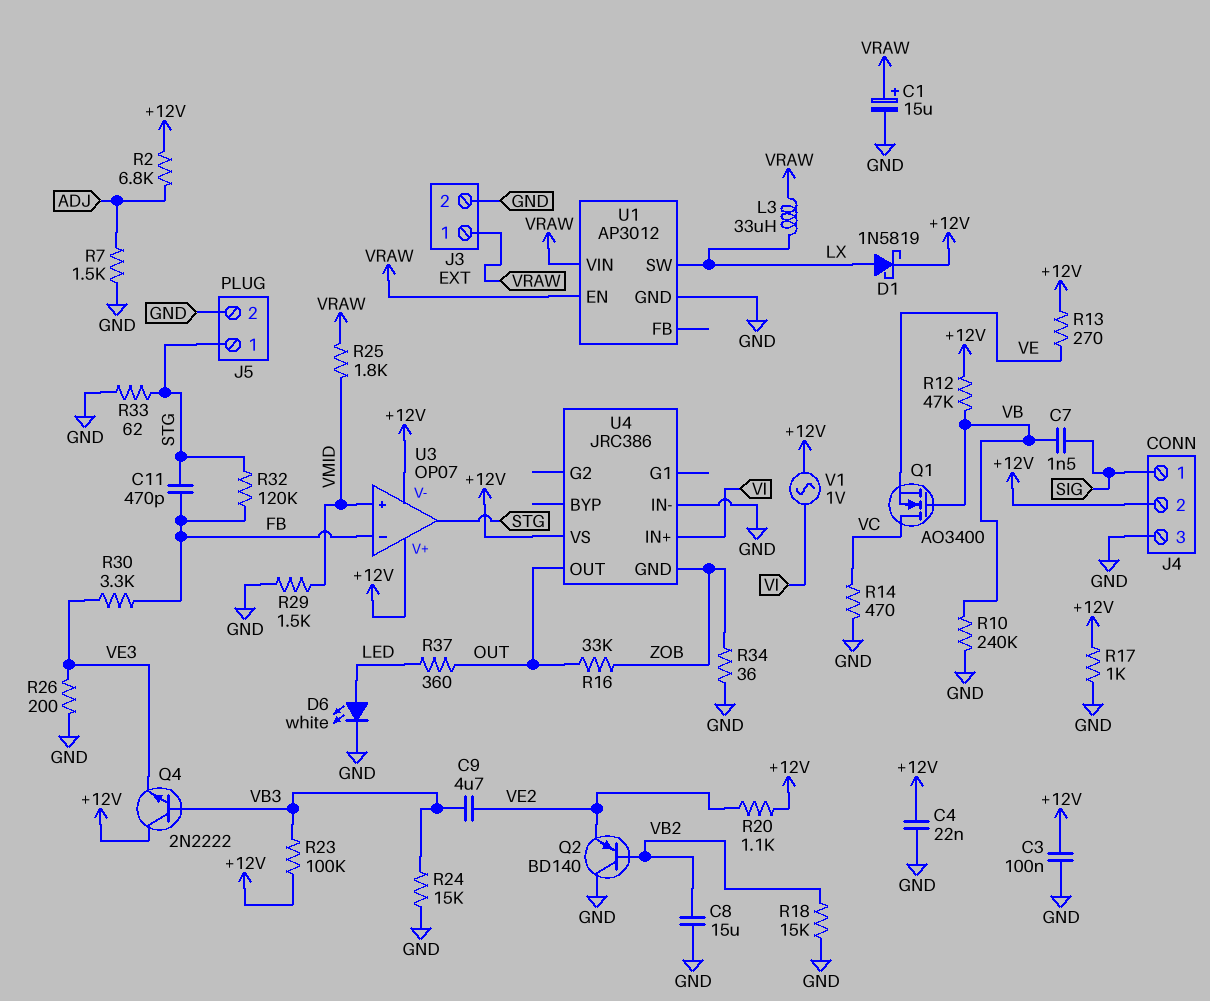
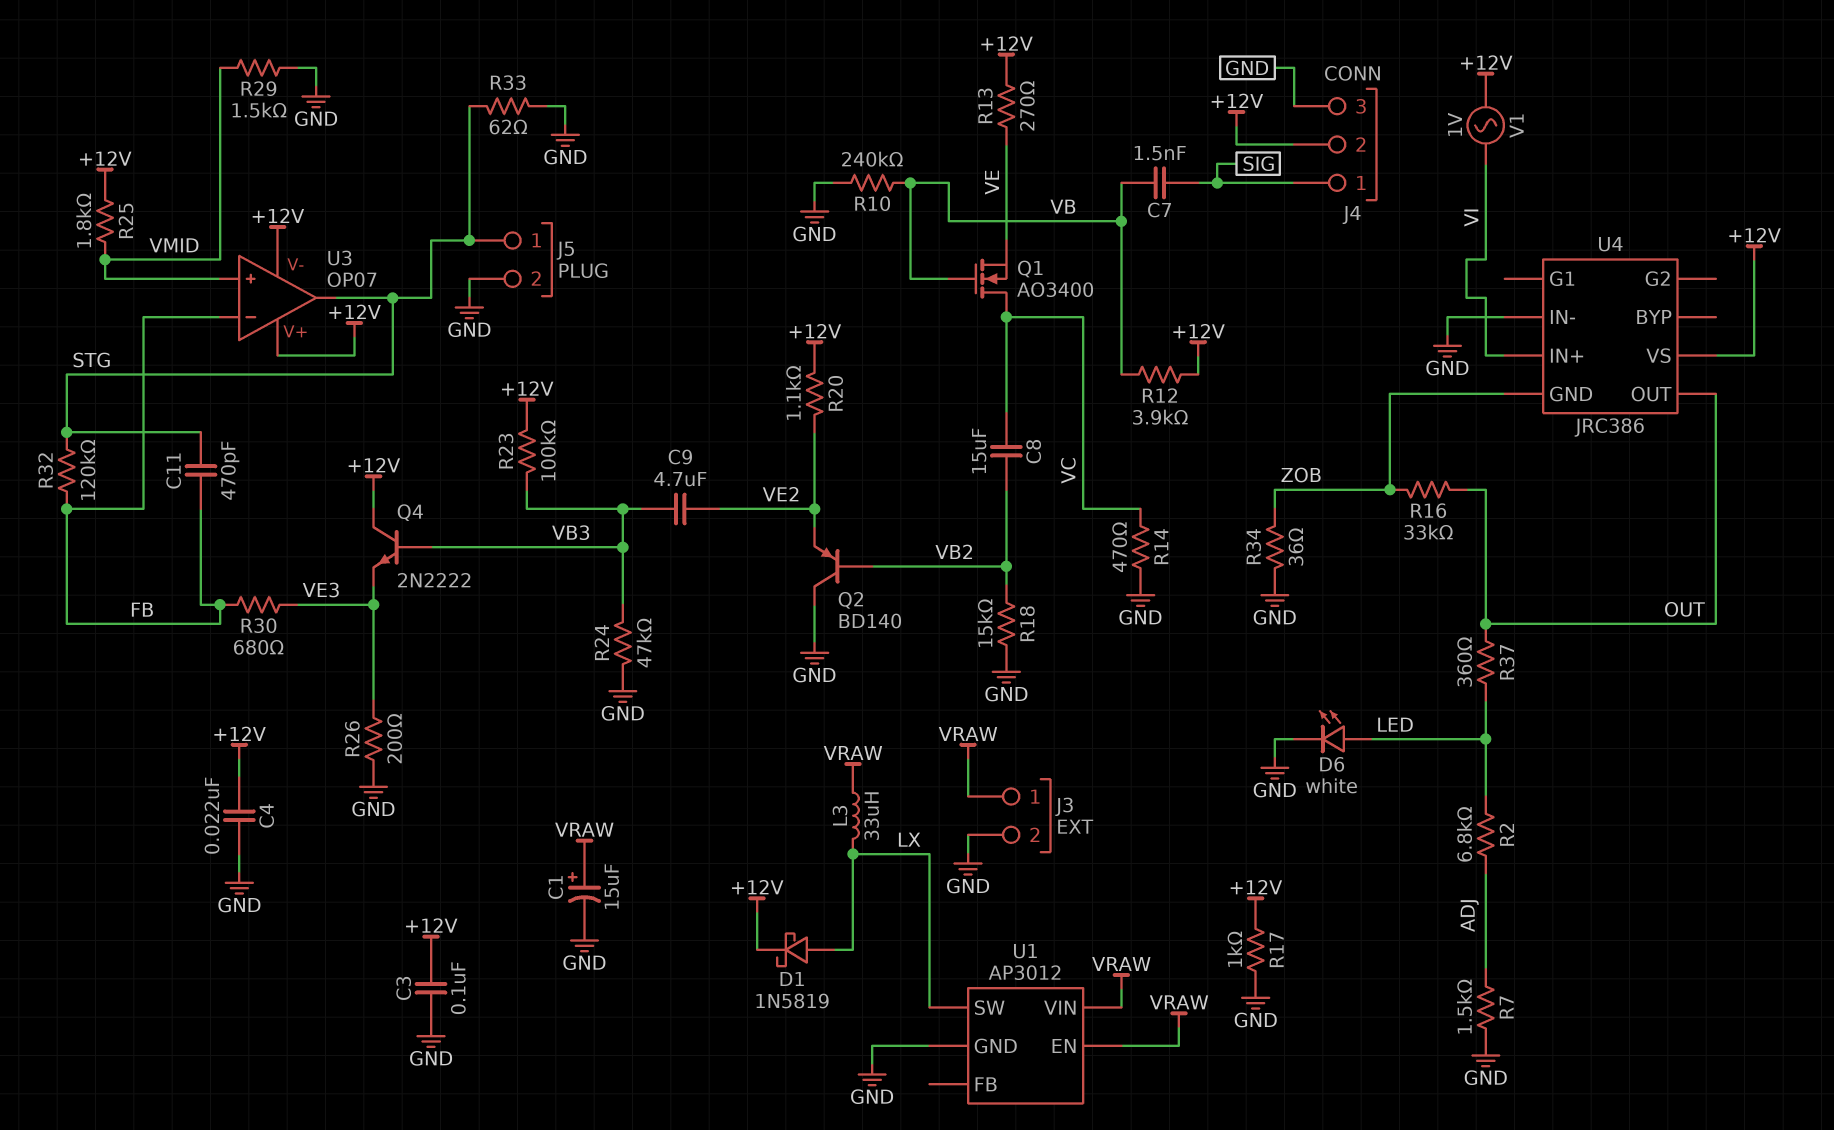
C8: 15uF (GND, VB2) -> 15uF (VB2, VC)
R2: 6.8k (+12V, ADJ) -> 6.8k (ADJ, LED)
R12: 47k (+12V, VB) -> 3.9k (+12V, VB)
R24: 15k (GND, VB3) -> 47k (GND, VB3)
R25: 1.8k (VMID, VRAW) -> 1.8k (+12V, VMID)
R30: 3.3k (FB, VE3) -> 680 (FB, VE3)

